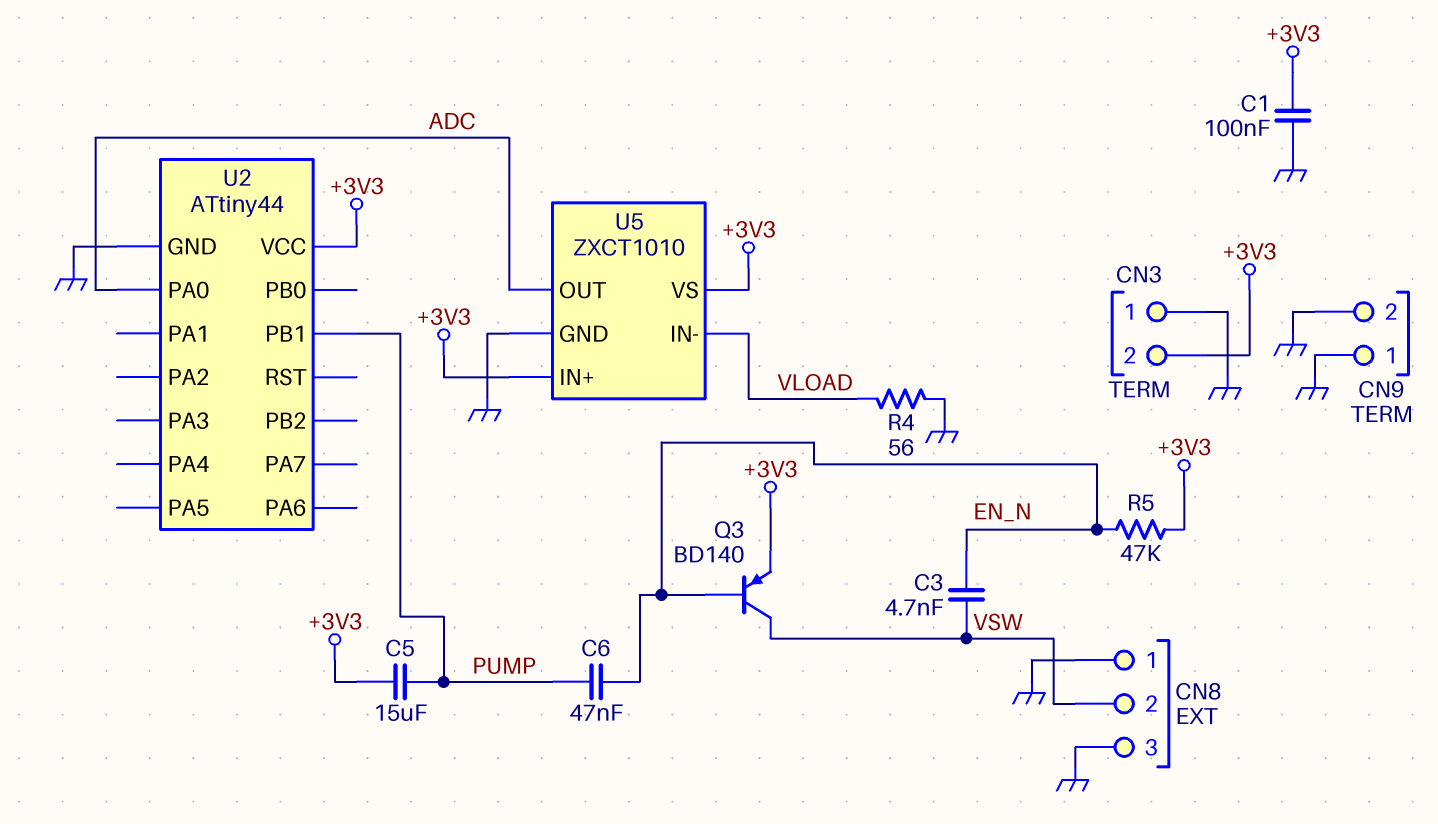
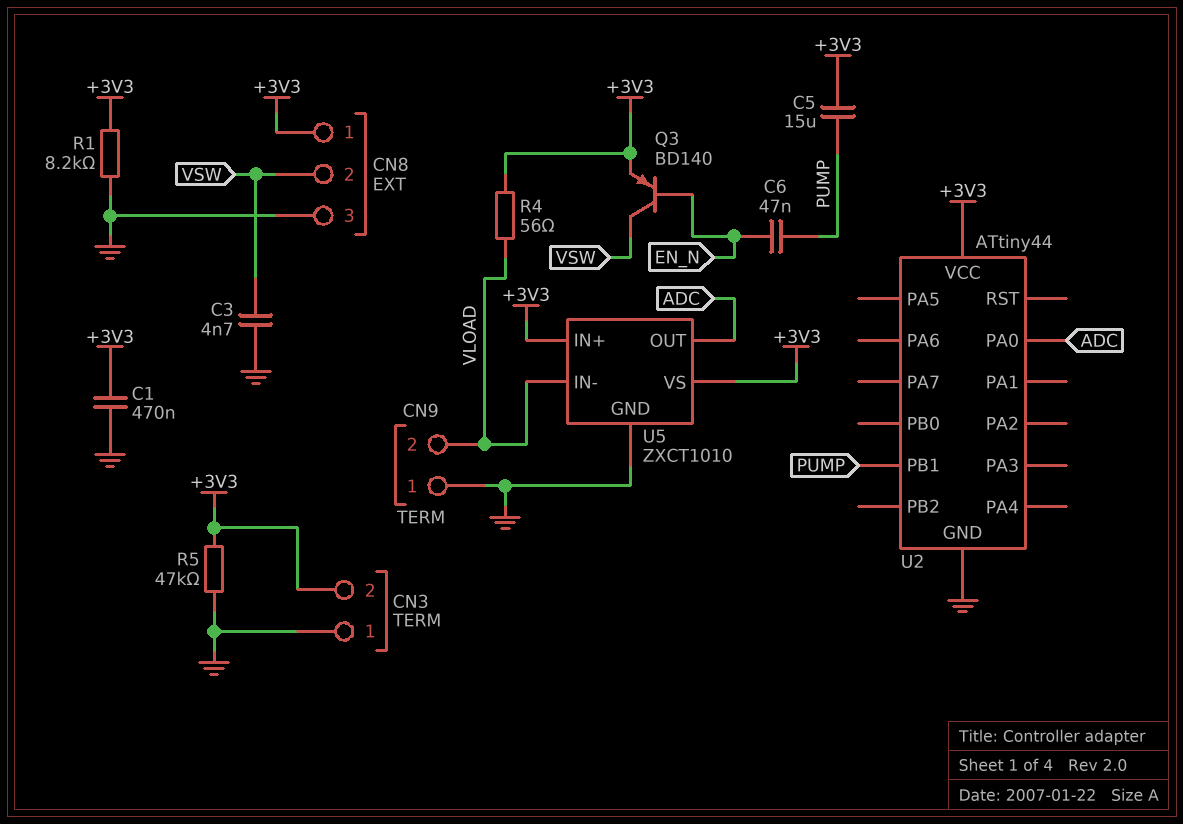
C1: 100nF (+3V3, GND) -> 470nF (+3V3, GND)
C3: 4.7nF (EN_N, VSW) -> 4.7nF (GND, VSW)
CN8 pin 1: GND -> +3V3
CN9 pin 2: GND -> VLOAD
R1: none -> 8.2k (+3V3, GND)
R4: 56 (GND, VLOAD) -> 56 (+3V3, VLOAD)
R5: 47k (+3V3, EN_N) -> 47k (+3V3, GND)

